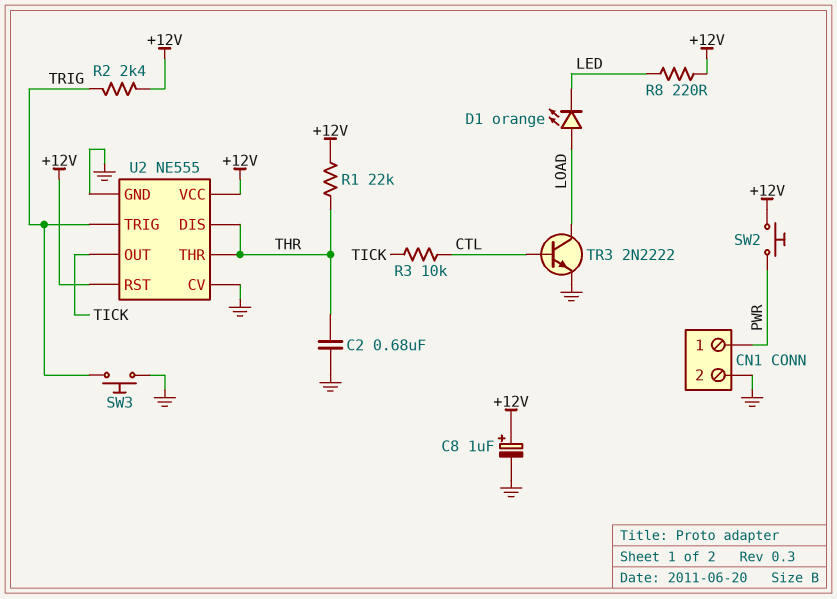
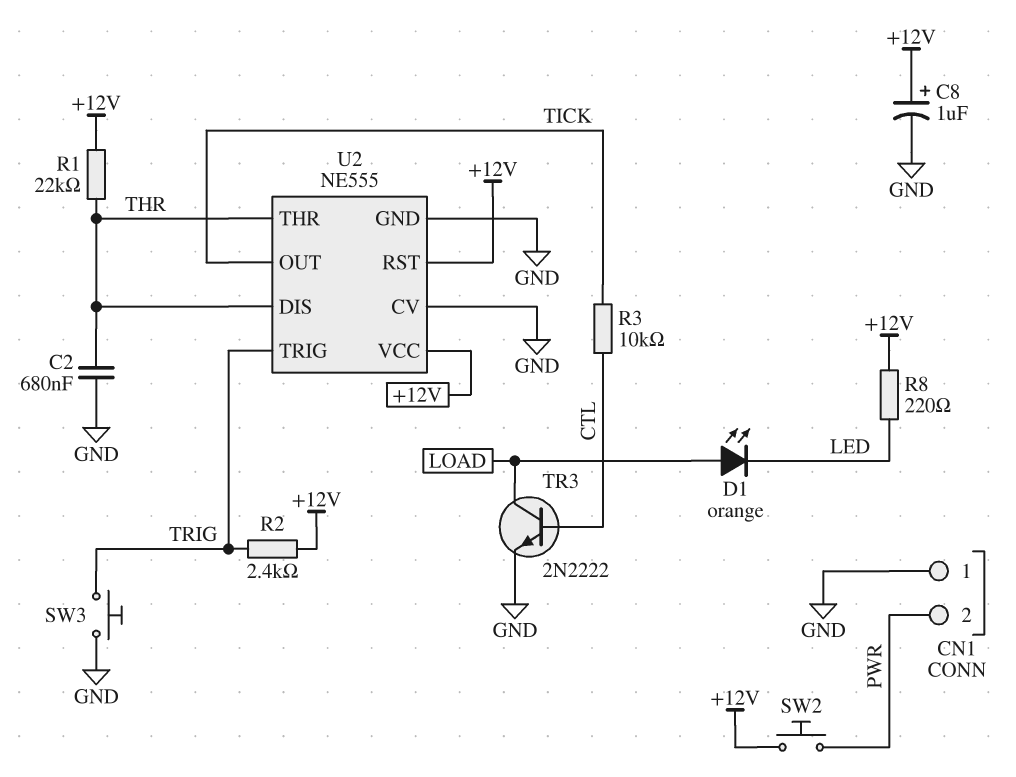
CN1 pin 1: PWR -> GND
CN1 pin 2: GND -> PWR

